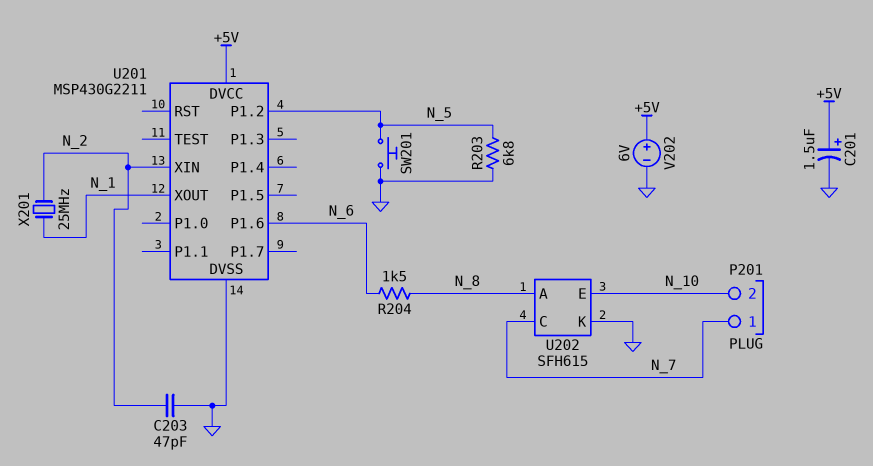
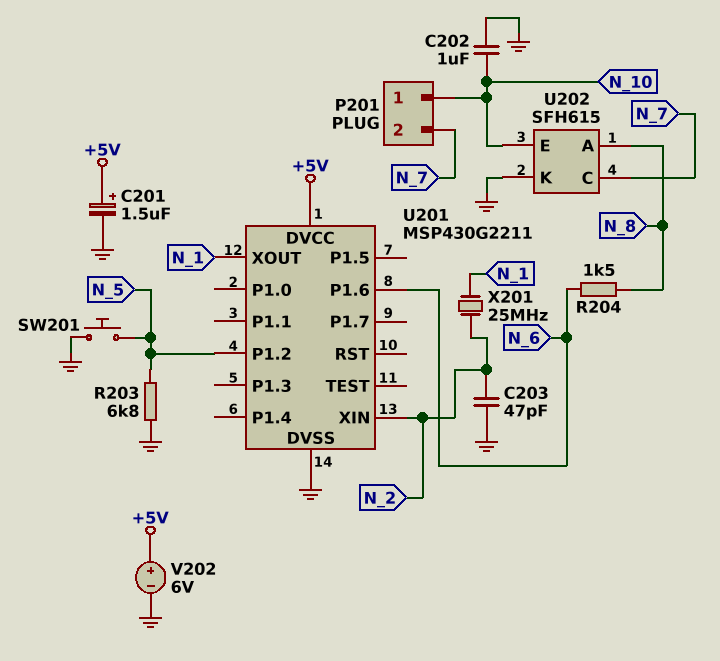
C202: none -> 1uF (GND, N_10)
P201 pin 1: N_7 -> N_10
P201 pin 2: N_10 -> N_7

